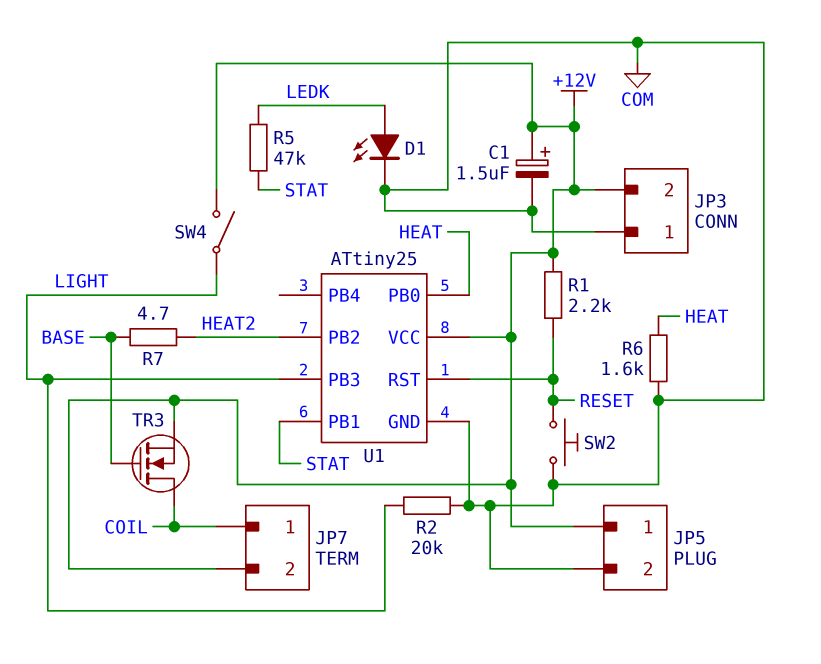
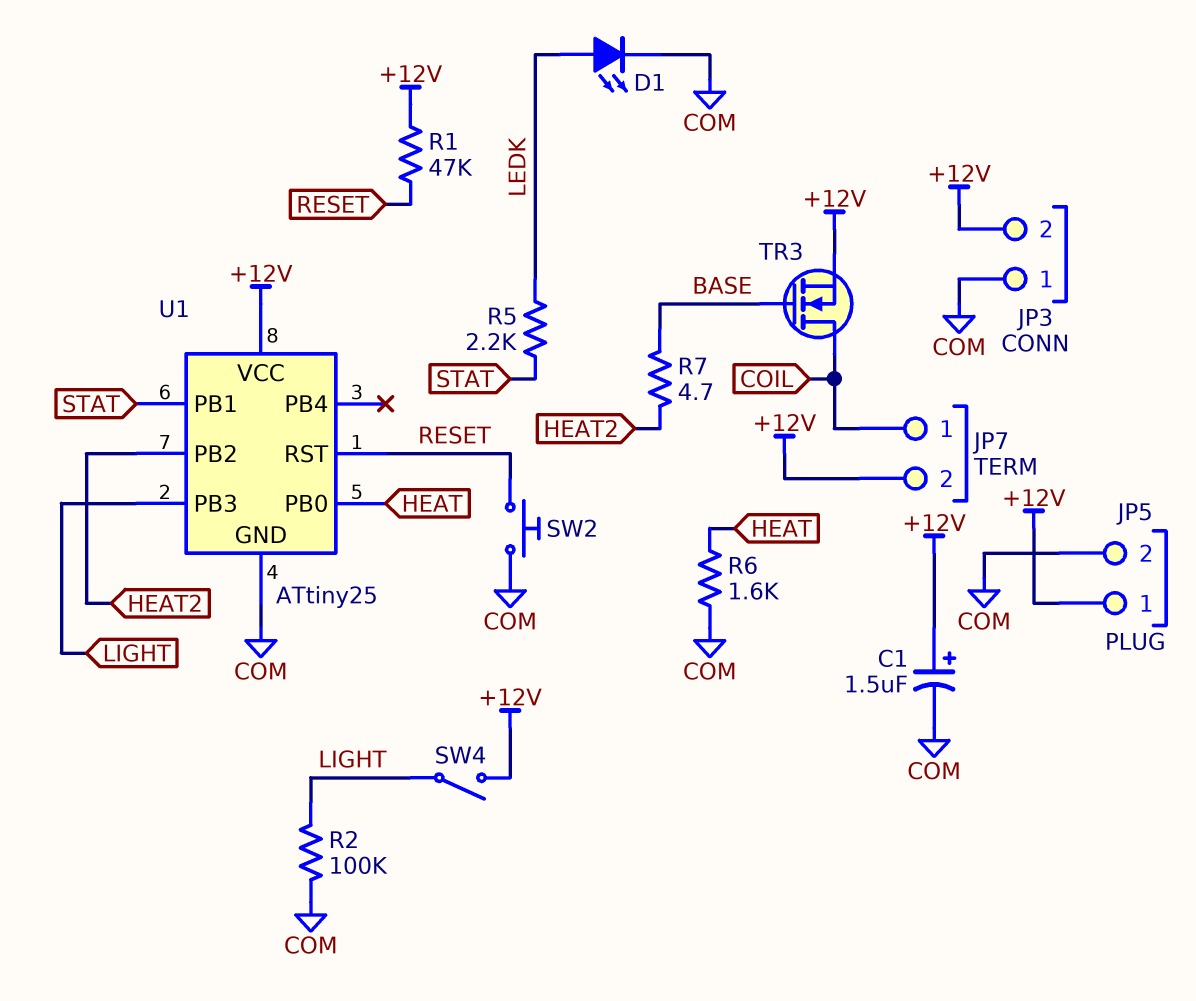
R1: 2.2k (+12V, RESET) -> 47k (+12V, RESET)
R2: 20k (COM, LIGHT) -> 100k (COM, LIGHT)
R5: 47k (LEDK, STAT) -> 2.2k (LEDK, STAT)

